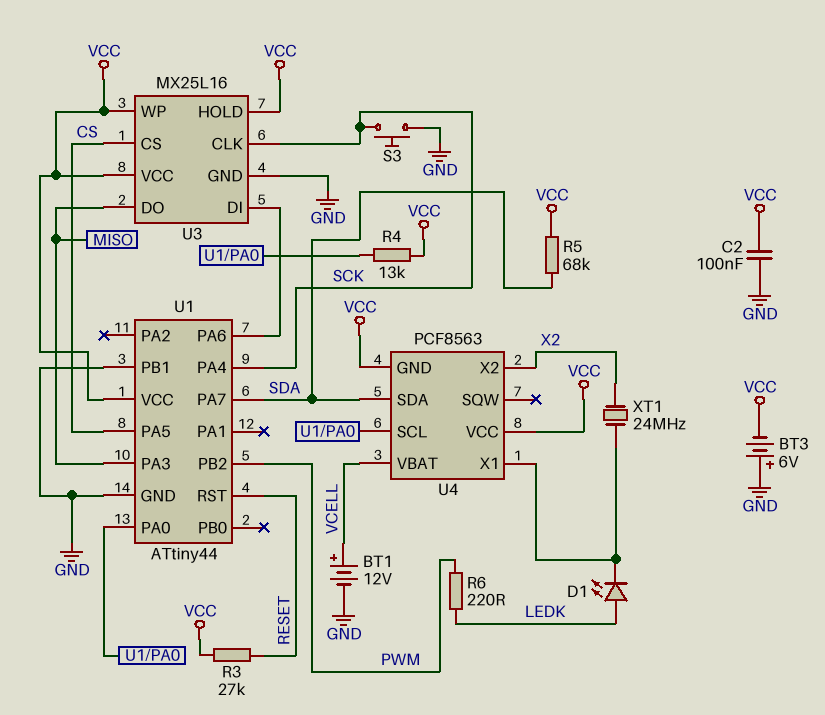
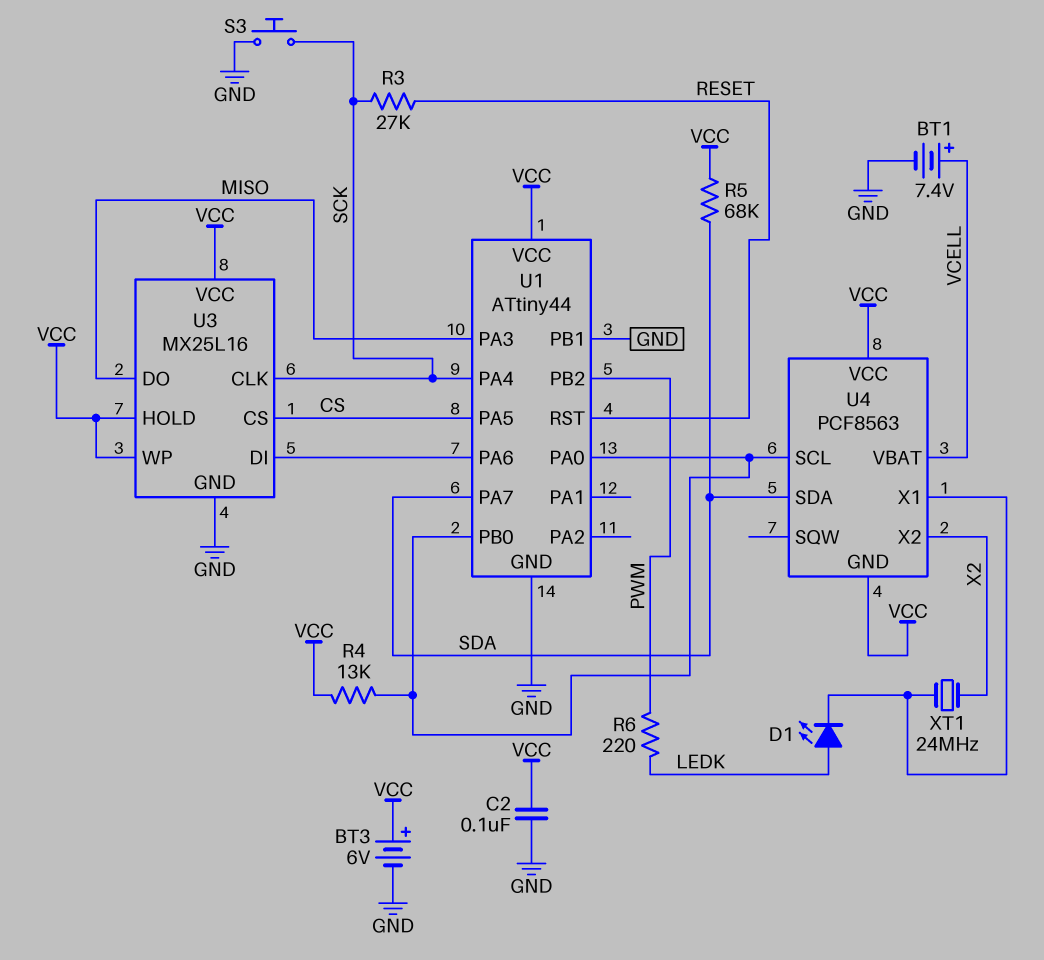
BT1: 12V (plus VCELL, minus GND) -> 7.4V (plus VCELL, minus GND)
BT3: 6V (plus GND, minus VCC) -> 6V (plus VCC, minus GND)
R3: 27k (RESET, VCC) -> 27k (RESET, SCK)
U1 pin PB0: none -> U1/PA0

